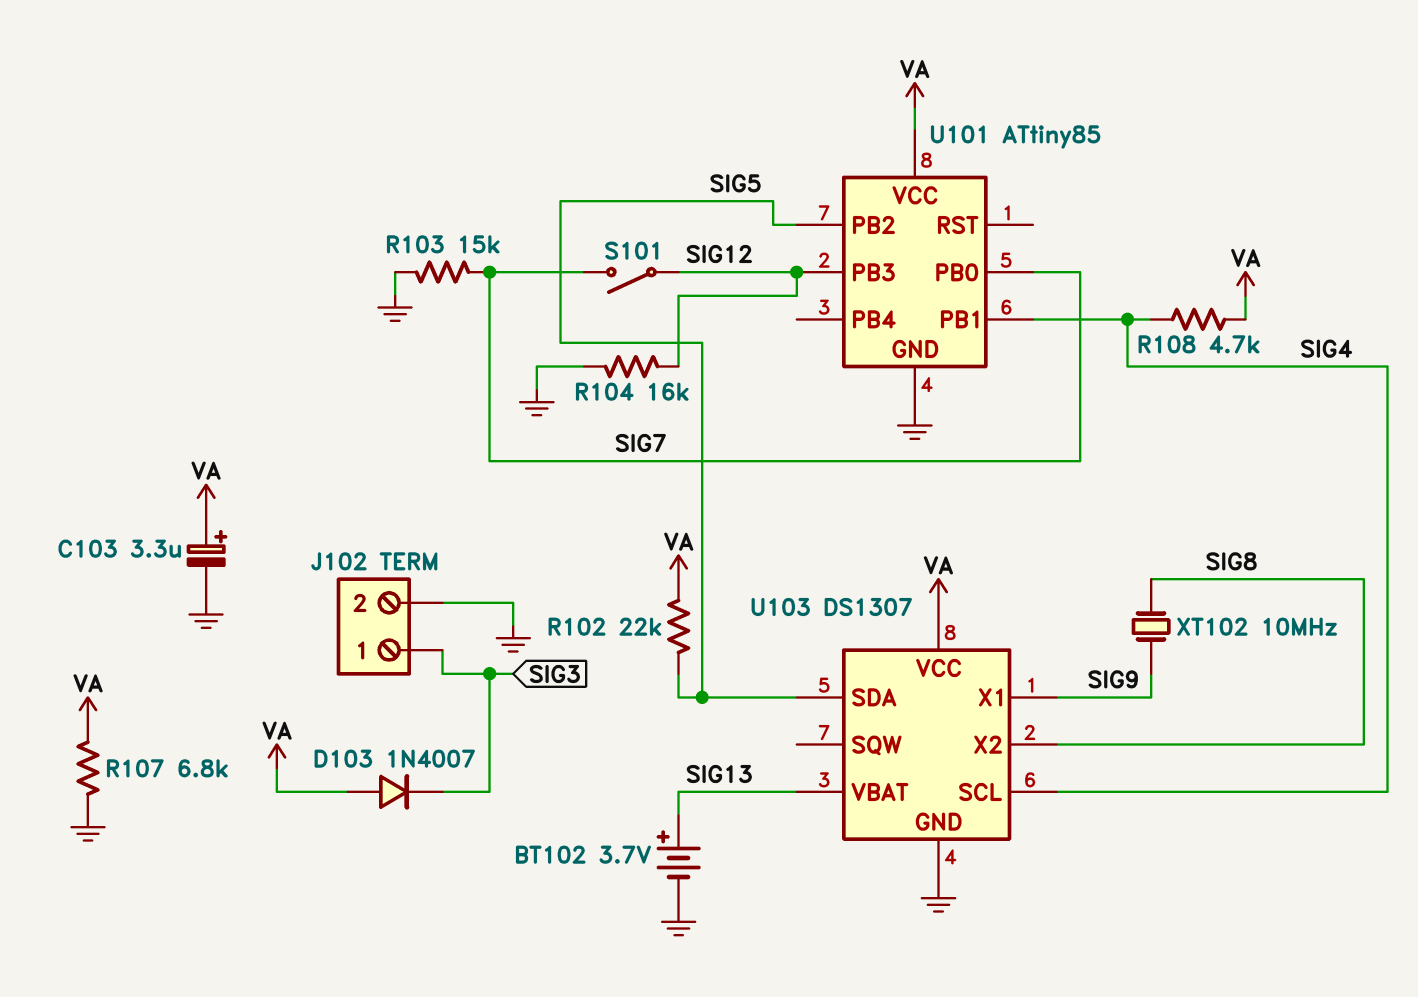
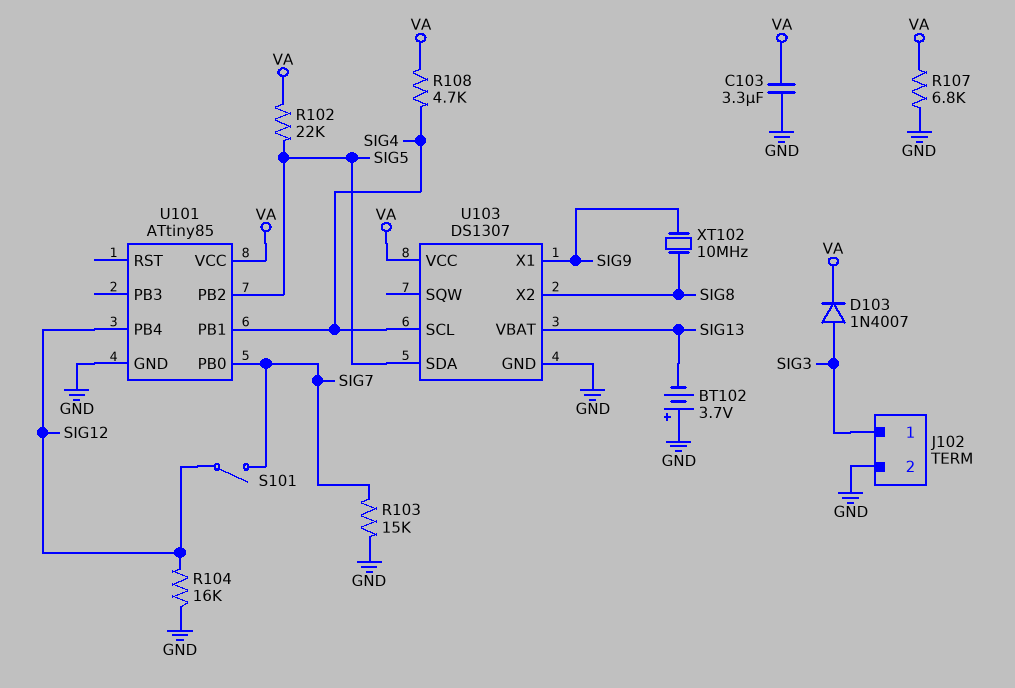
BT102: 3.7V (plus SIG13, minus GND) -> 3.7V (plus GND, minus SIG13)
C103: 3.3uF (plus VA, minus GND) -> 3.3uF (GND, VA)
D103: diode 1N4007 (A VA, K SIG3) -> diode 1N4007 (A SIG3, K VA)
U101 pin PB3: SIG12 -> none
U101 pin PB4: none -> SIG12

